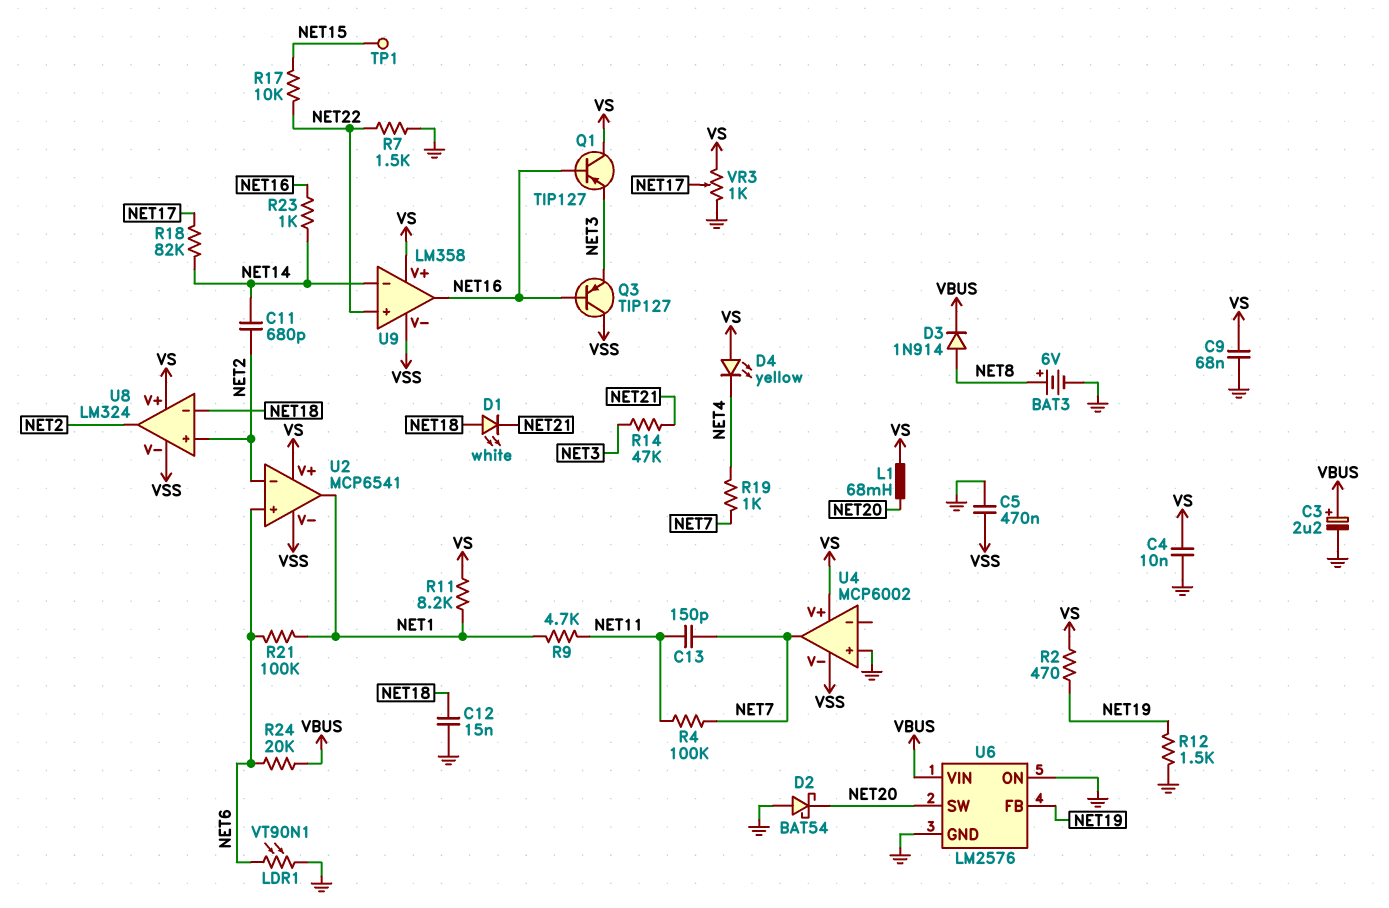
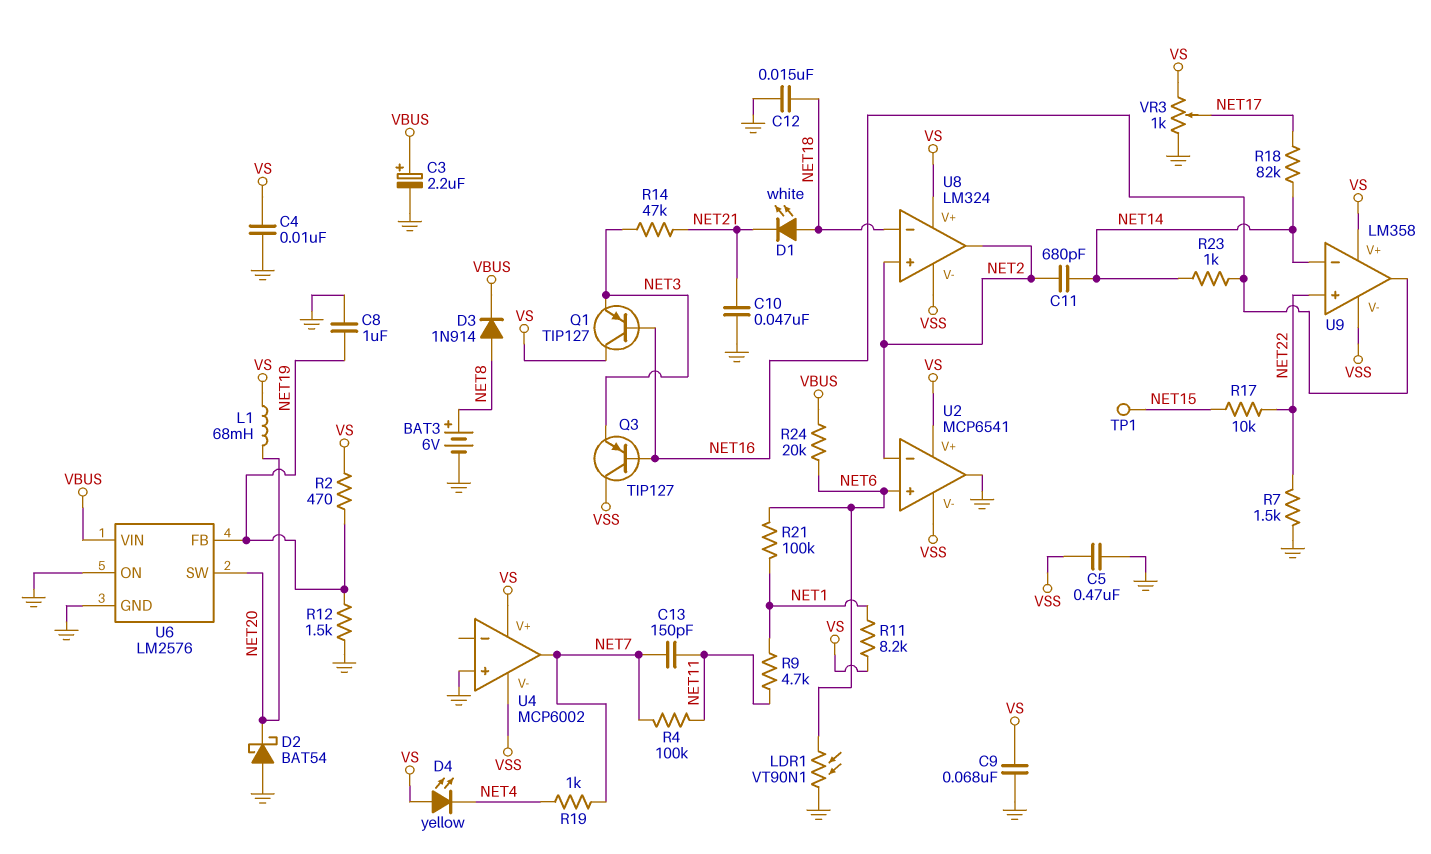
C8: none -> 1uF (GND, NET19)
C10: none -> 47nF (GND, NET21)
U2 pin out: NET1 -> GND

